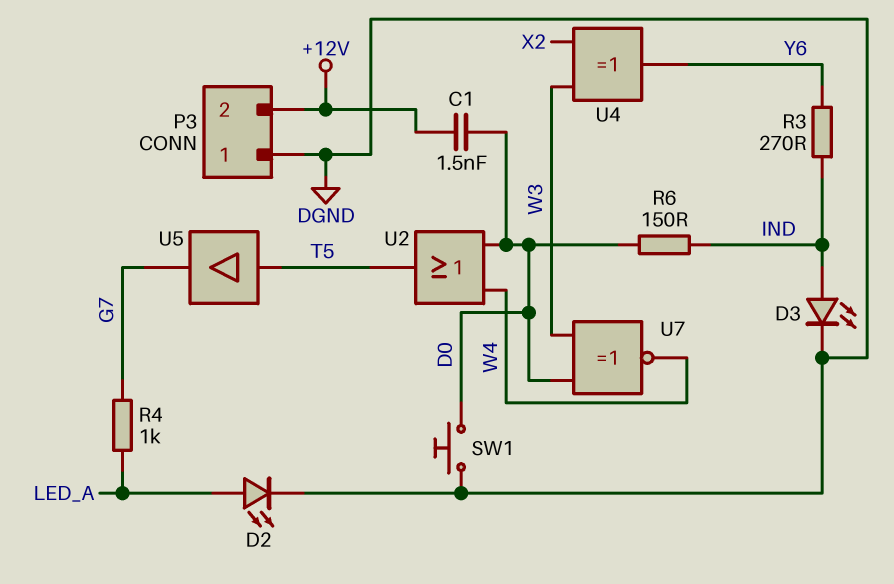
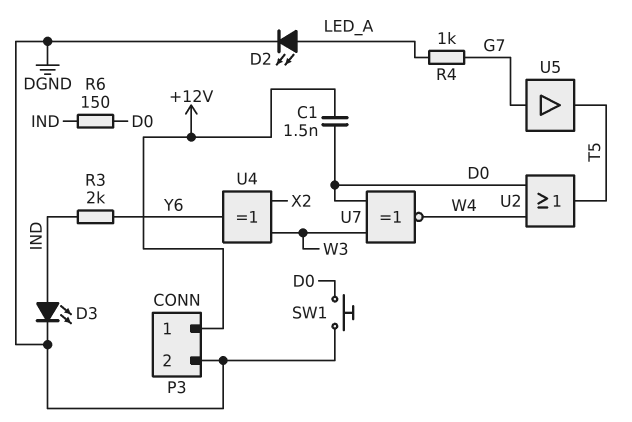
P3 pin 1: DGND -> +12V
P3 pin 2: +12V -> DGND
R3: 270 (IND, Y6) -> 2k (IND, Y6)
U5: buffer (in T5, out G7) -> buffer (in G7, out T5)

